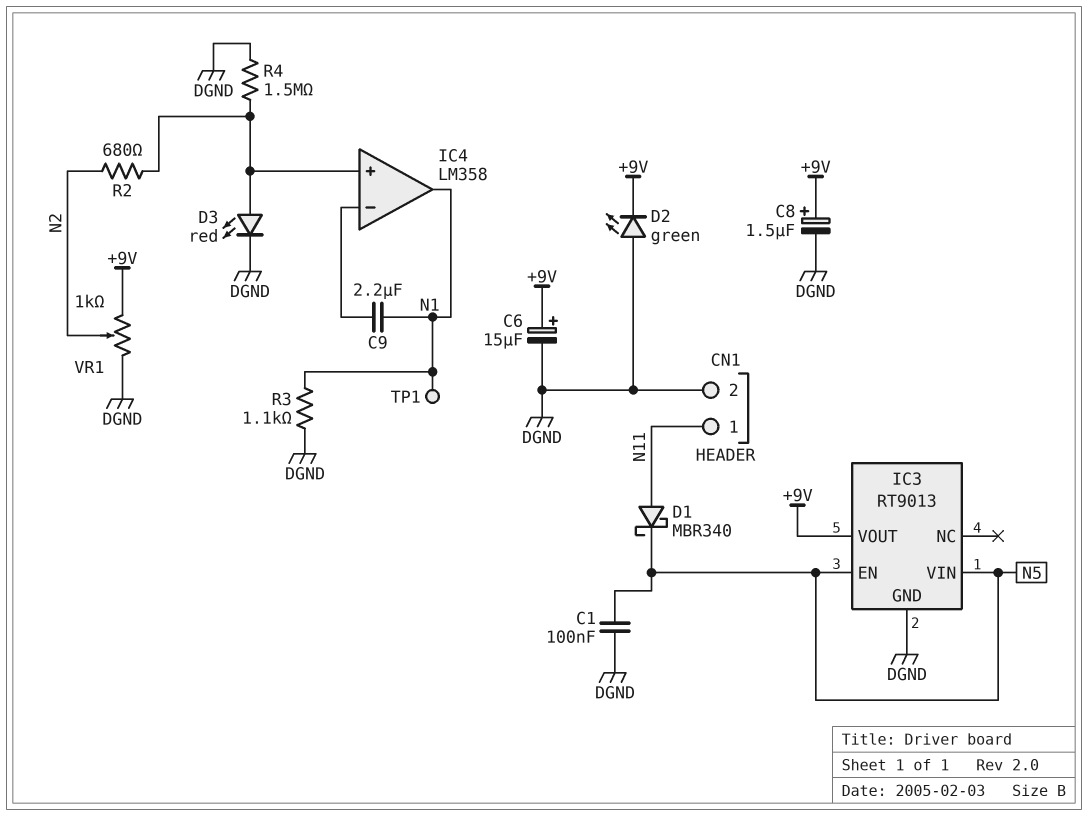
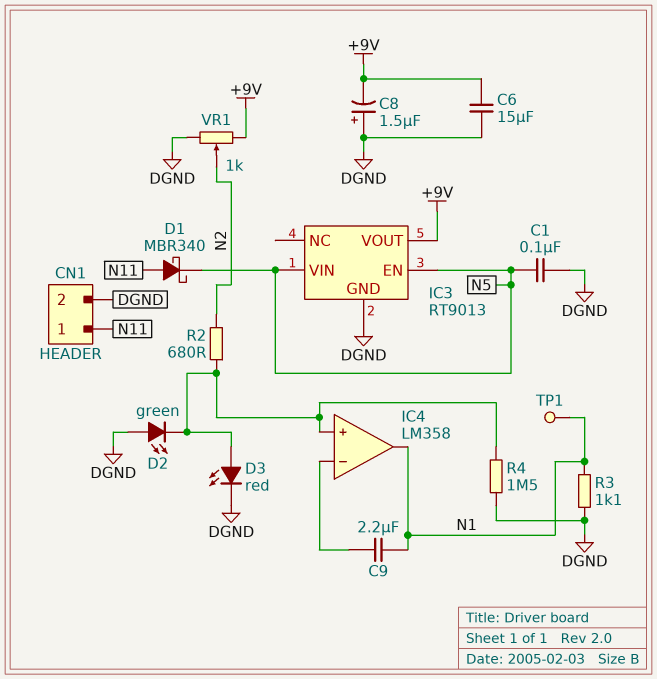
C6: 15uF (plus +9V, minus DGND) -> 15uF (+9V, DGND)
C8: 1.5uF (plus +9V, minus DGND) -> 1.5uF (plus DGND, minus +9V)
D2: LED green (A DGND, K +9V) -> LED green (A DGND, K IC4/in+)

